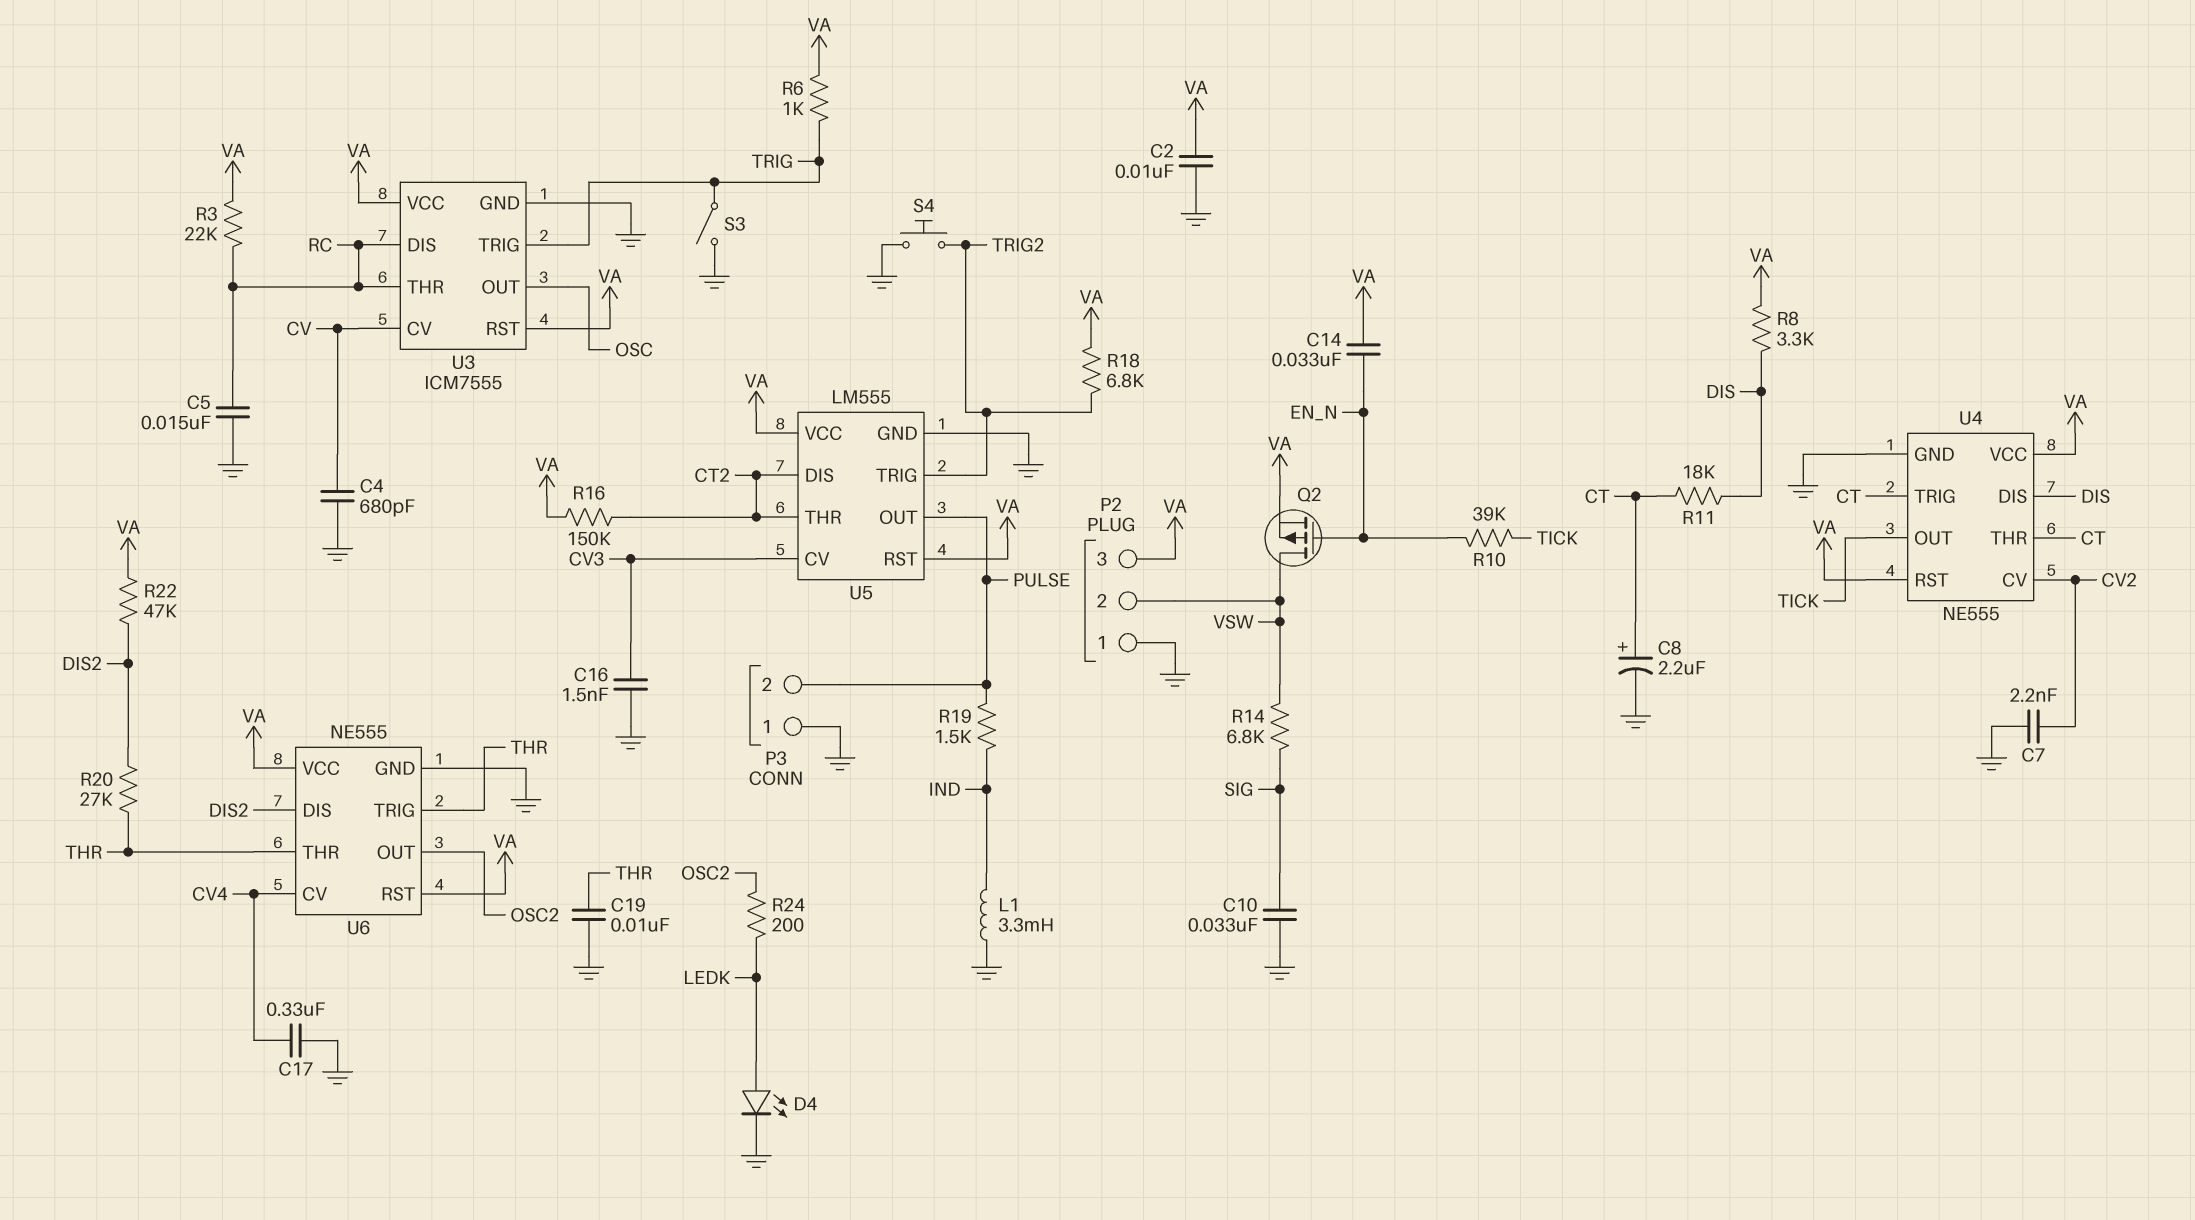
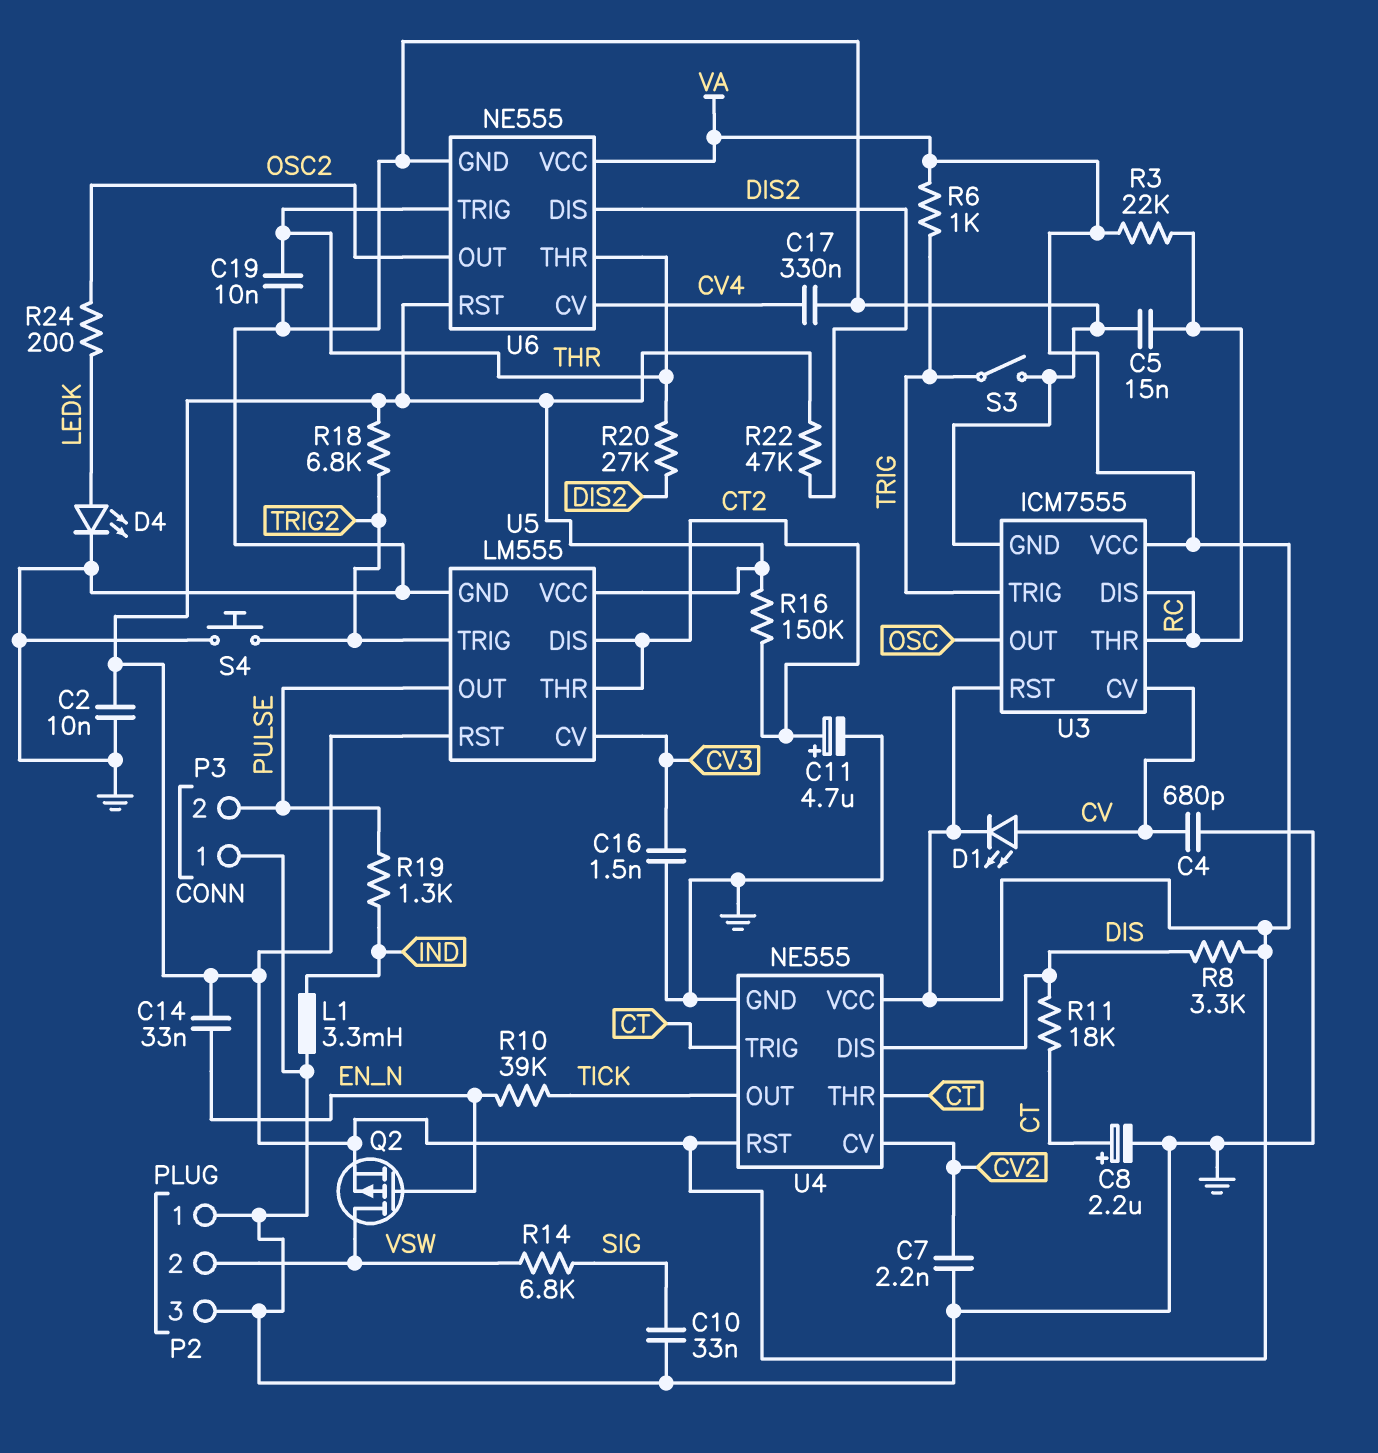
C11: none -> 4.7uF (plus CT2, minus GND)
D1: none -> LED (A CV, K VA)
P2 pin 3: VA -> GND
R19: 1.5k (IND, PULSE) -> 1.3k (IND, PULSE)

